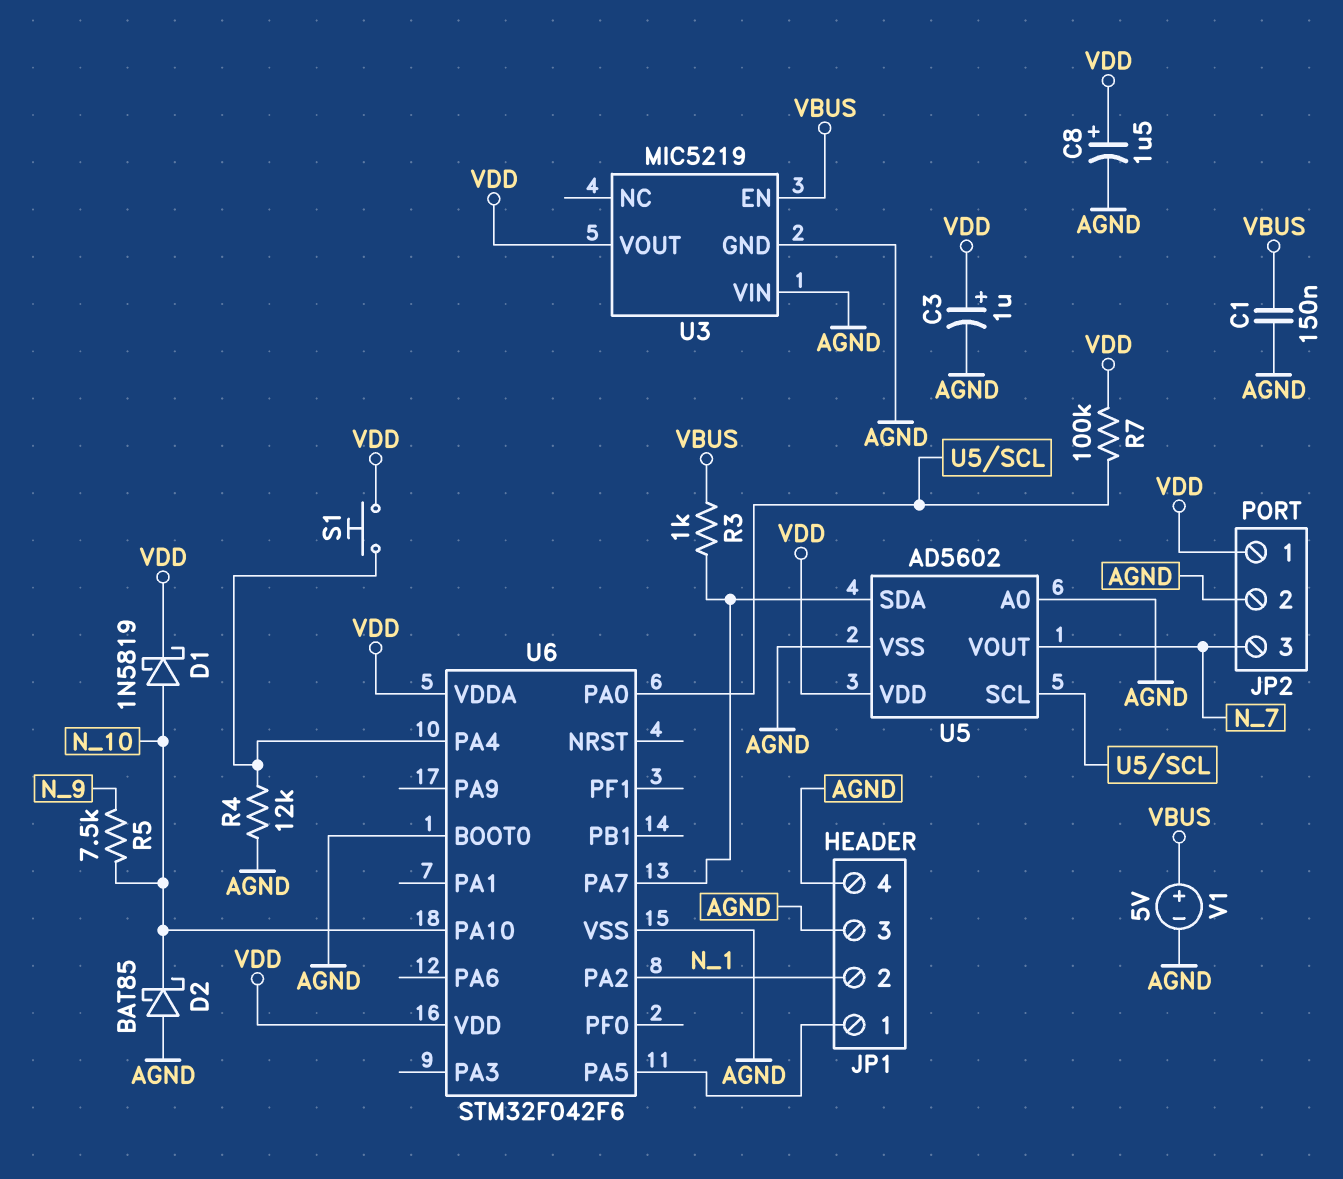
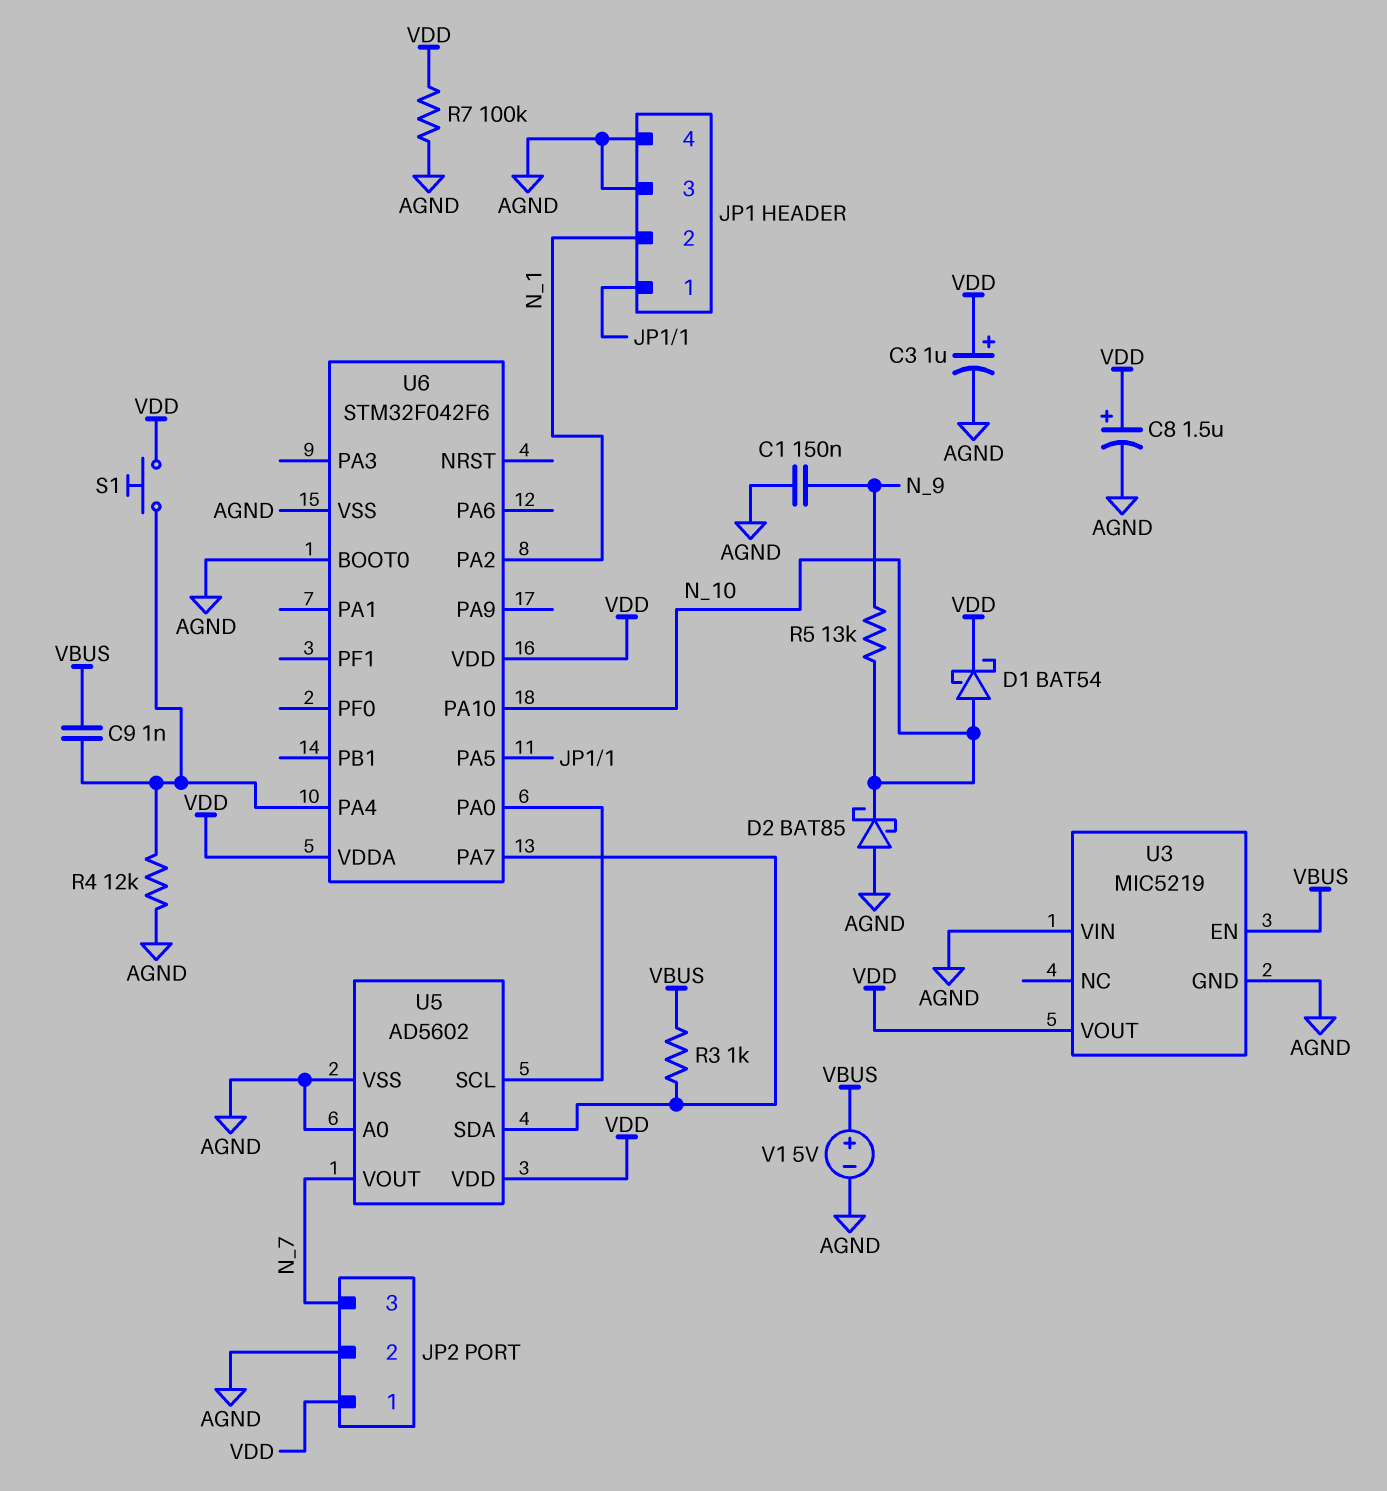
C1: 150nF (AGND, VBUS) -> 150nF (AGND, N_9)
C9: none -> 1nF (U6/PA4, VBUS)
D1: schottky 1N5819 (A N_10, K VDD) -> schottky BAT54 (A N_10, K VDD)
R5: 7.5k (N_9, N_10) -> 13k (N_9, N_10)
R7: 100k (U5/SCL, VDD) -> 100k (AGND, VDD)

